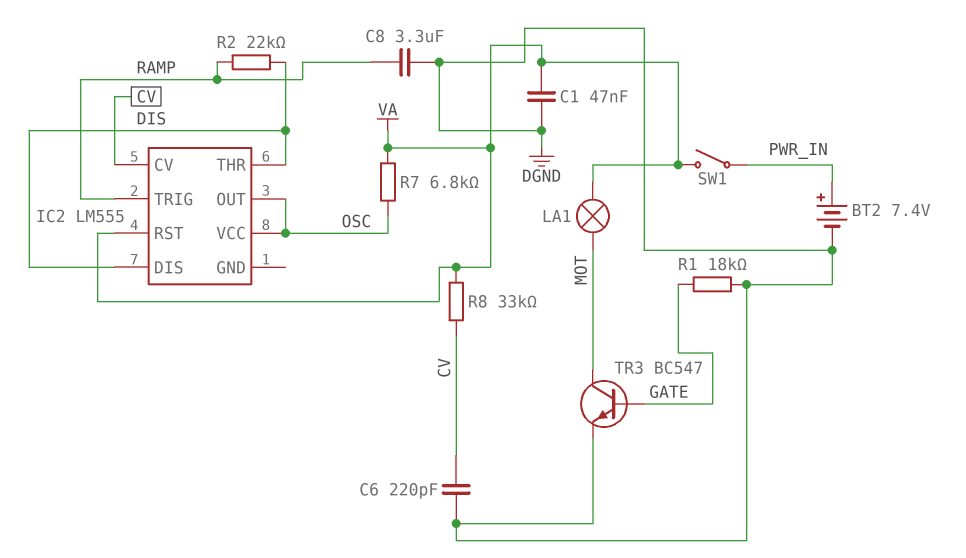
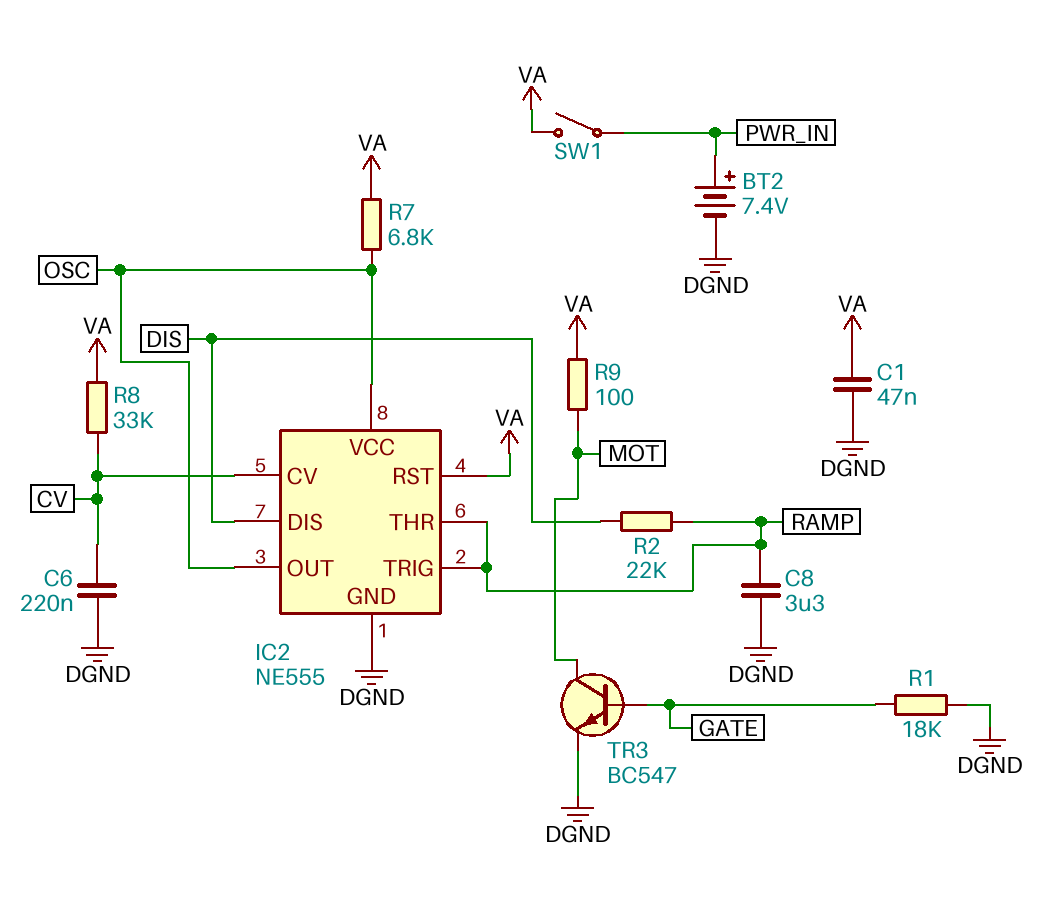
C6: 220pF (CV, DGND) -> 220nF (CV, DGND)
IC2: LM555 -> NE555
IC2 pin GND: none -> DGND
IC2 pin THR: DIS -> RAMP
LA1: lamp (MOT, VA) -> none
R9: none -> 100 (MOT, VA)

